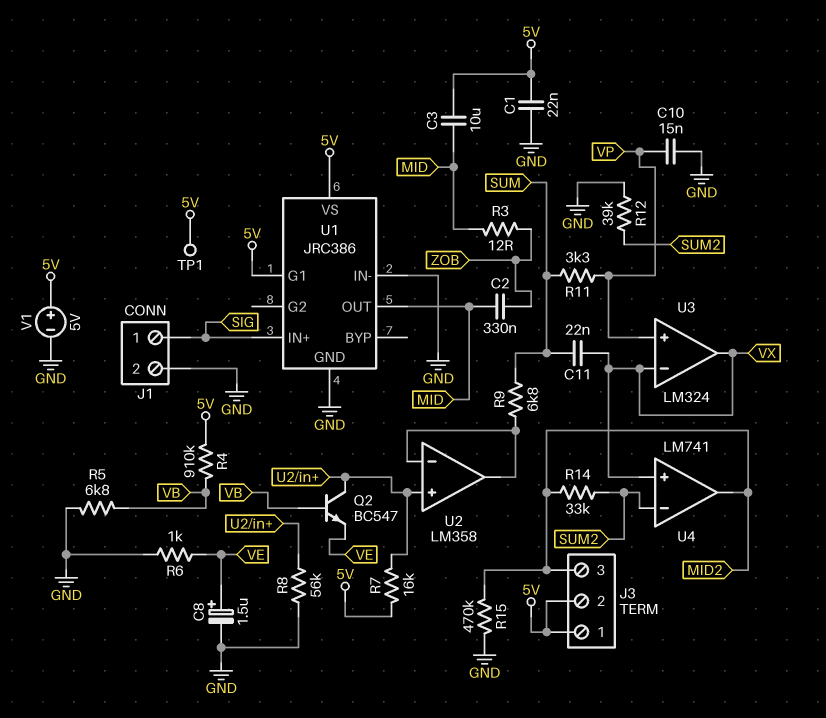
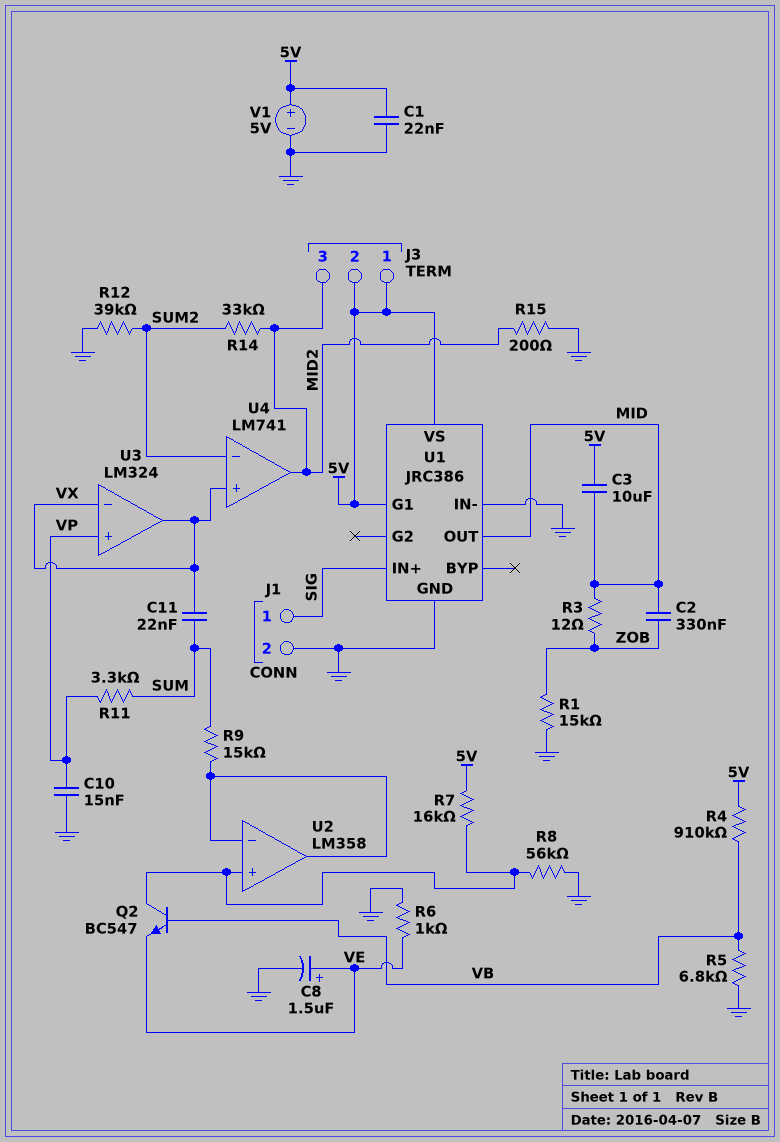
R1: none -> 15k (GND, ZOB)
R9: 6.8k (SUM, U2/in-) -> 15k (SUM, U2/in-)
R15: 470k (GND, MID2) -> 200 (GND, MID2)
TP1: test point (5V) -> none

